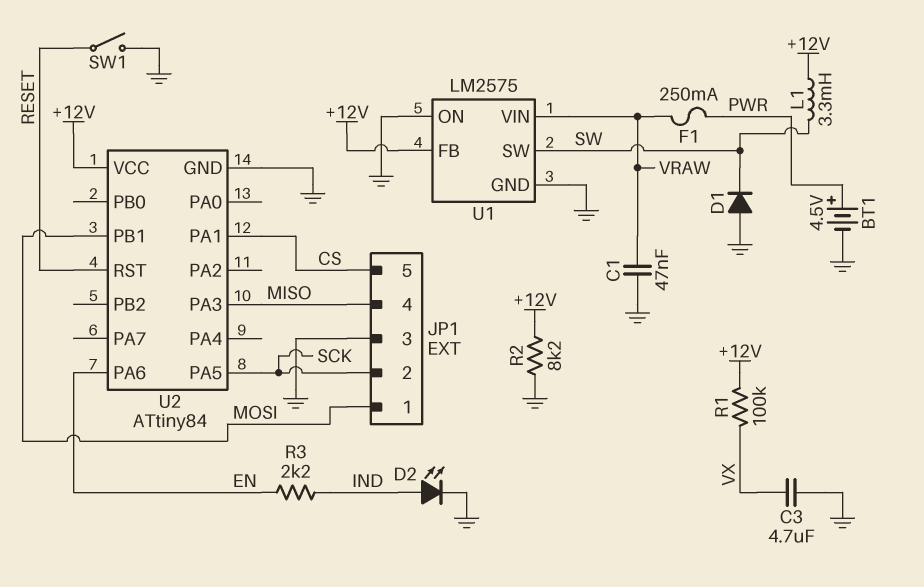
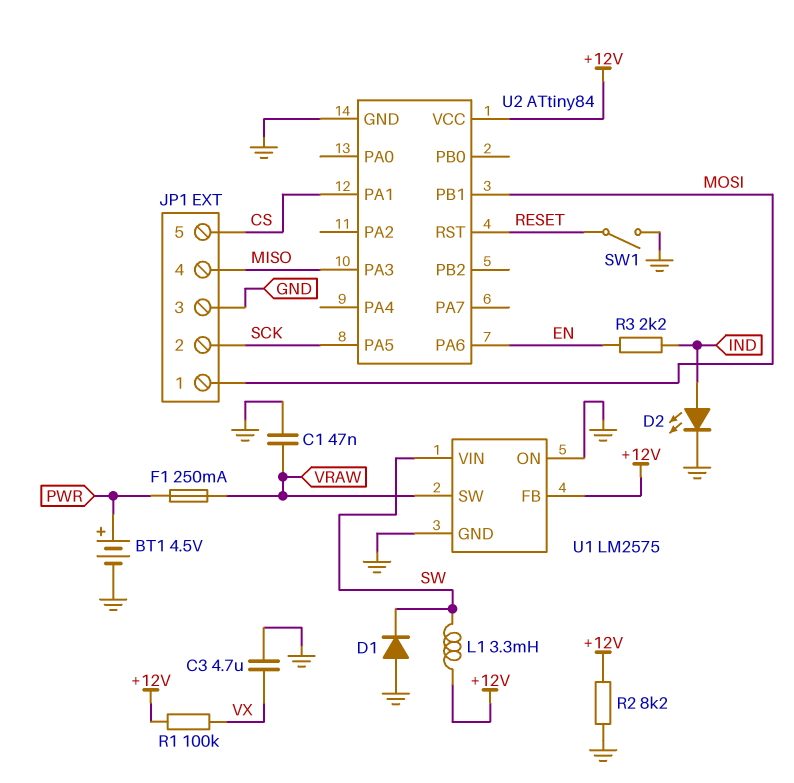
U1 pin SW: SW -> VRAW
U1 pin VIN: VRAW -> SW

